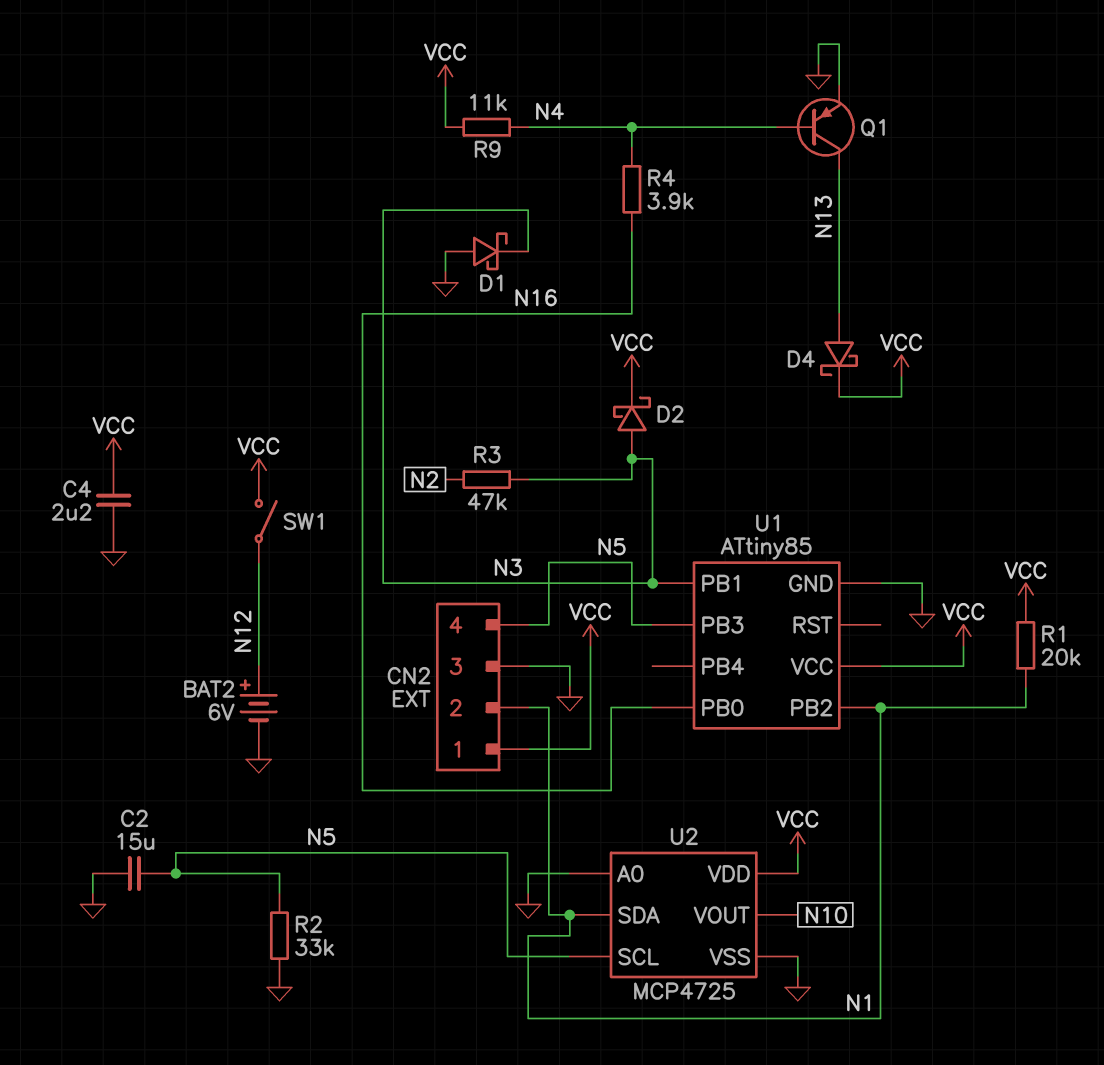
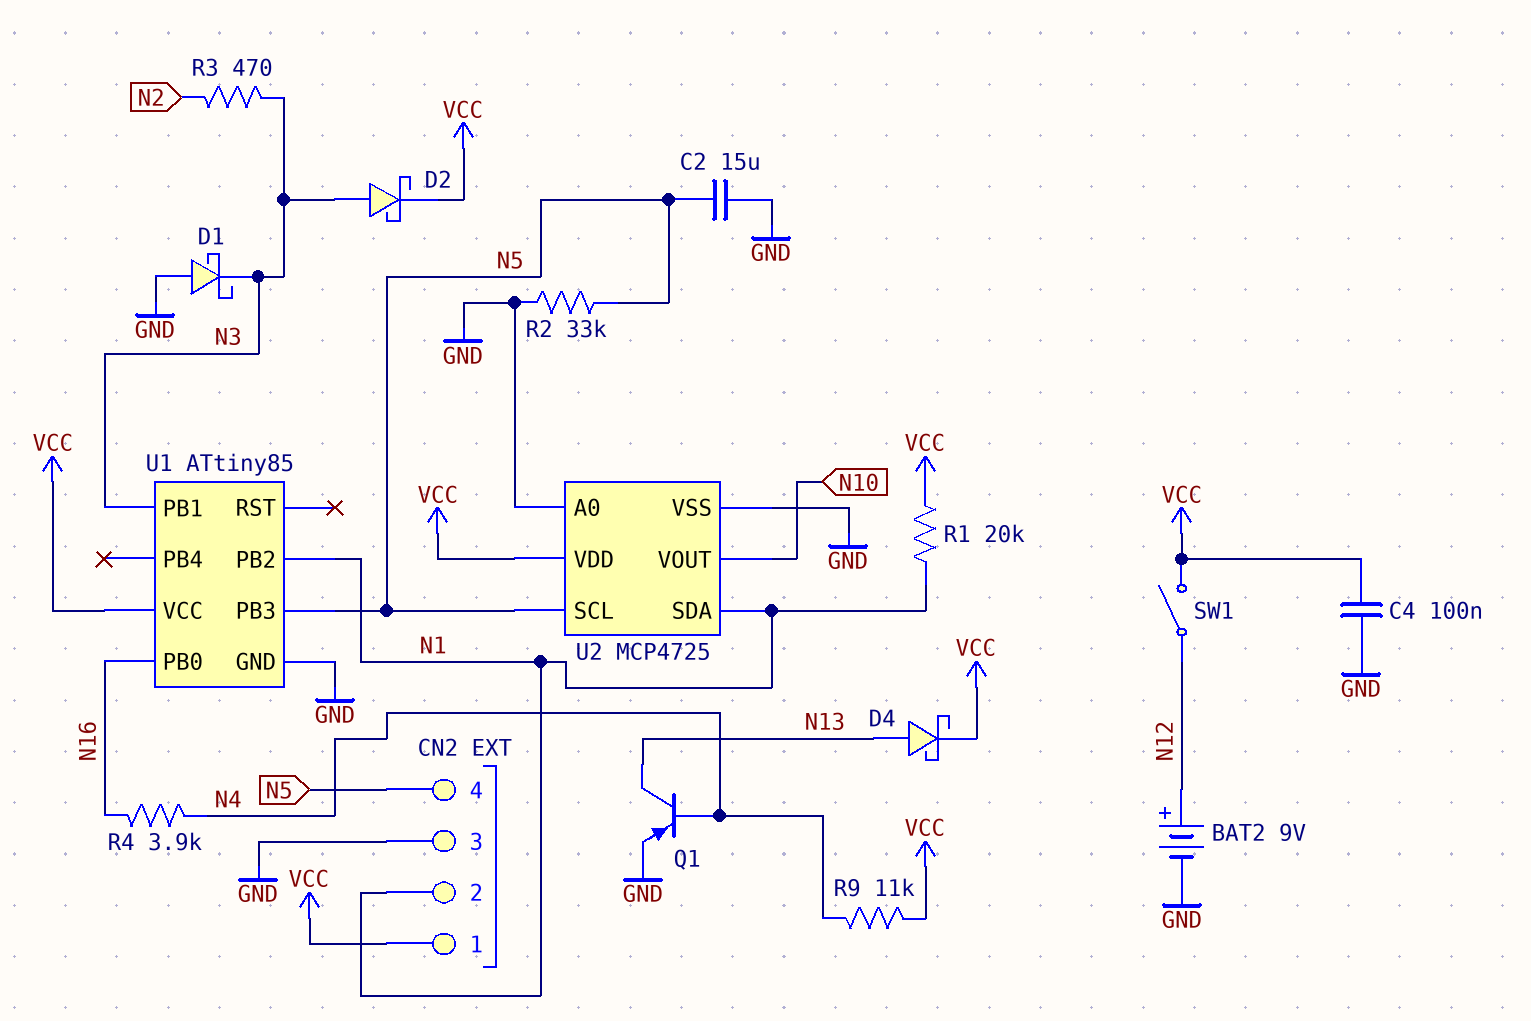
BAT2: 6V (plus N12, minus GND) -> 9V (plus N12, minus GND)
C4: 2.2uF (GND, VCC) -> 100nF (GND, VCC)
R3: 47k (N2, N3) -> 470 (N2, N3)

